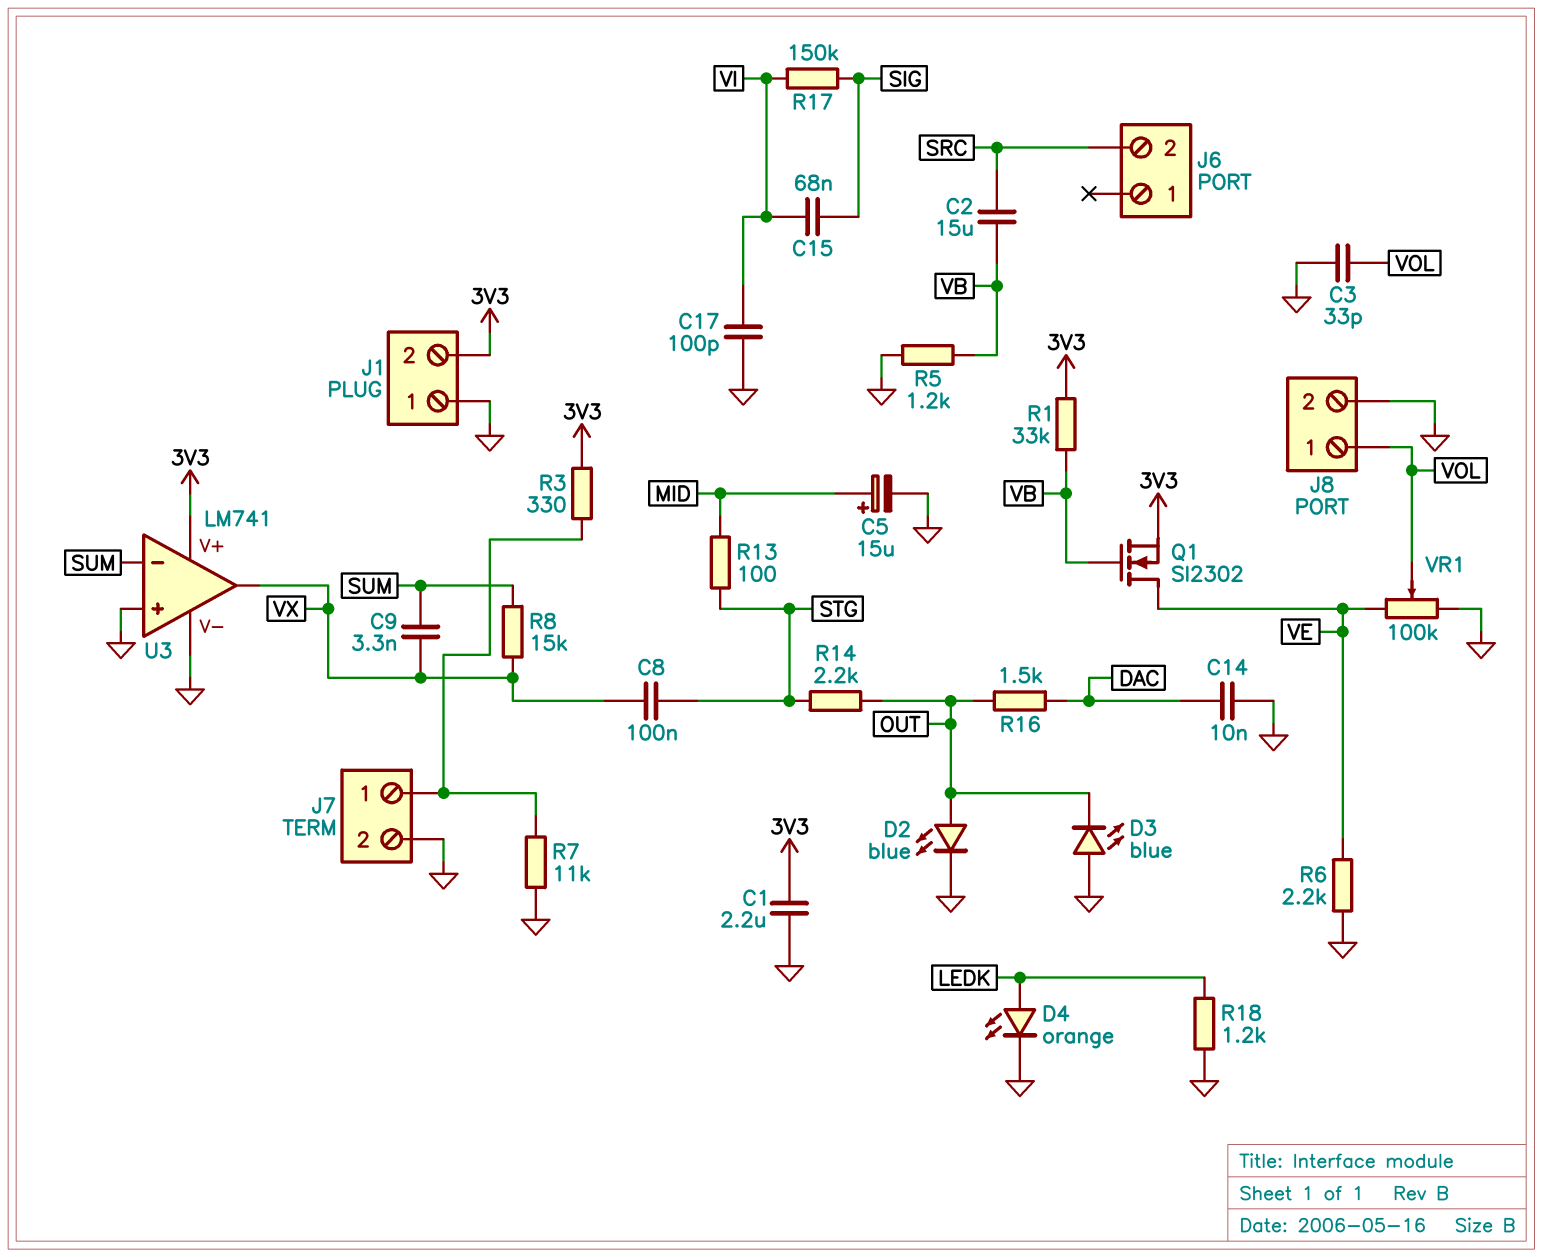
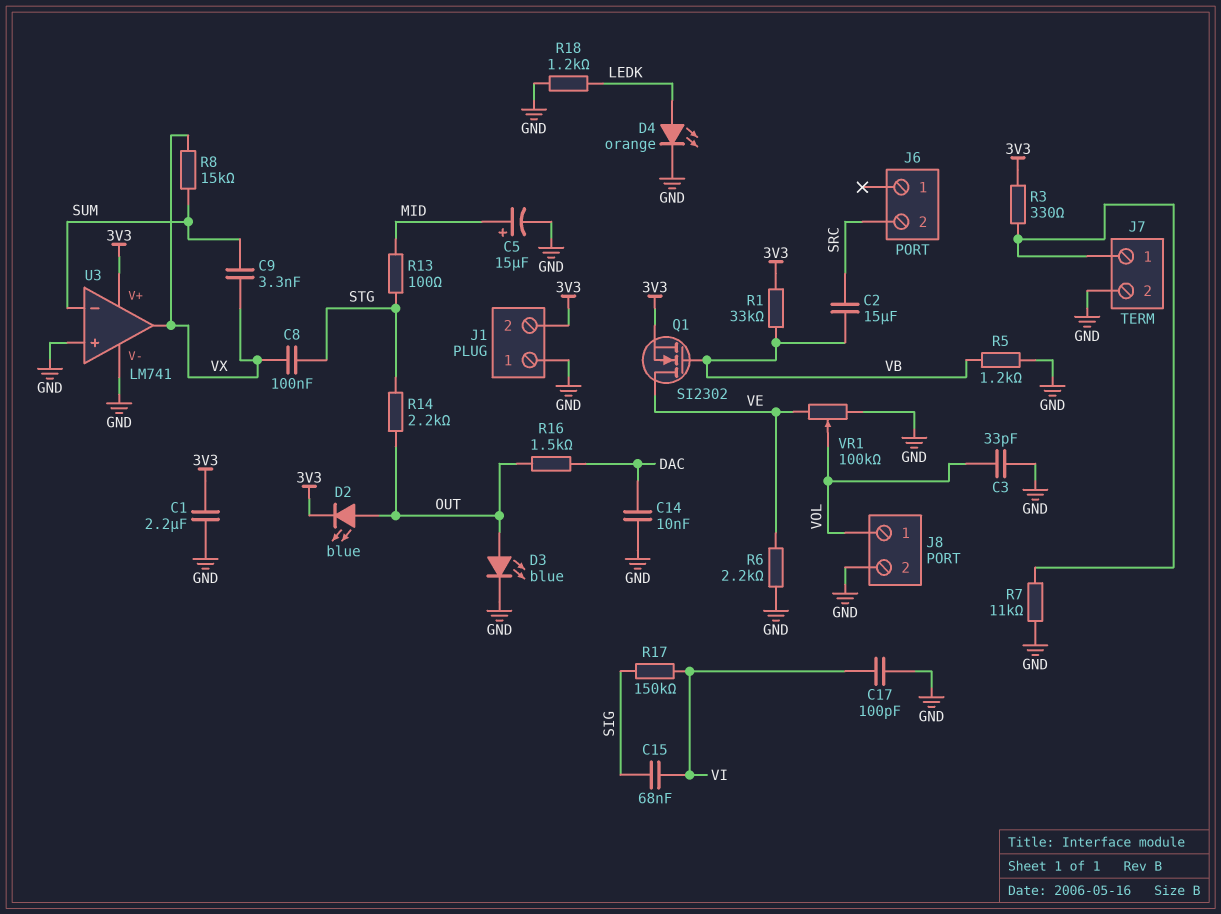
D2: LED blue (A OUT, K GND) -> LED blue (A OUT, K 3V3)
D3: LED blue (A GND, K OUT) -> LED blue (A OUT, K GND)

